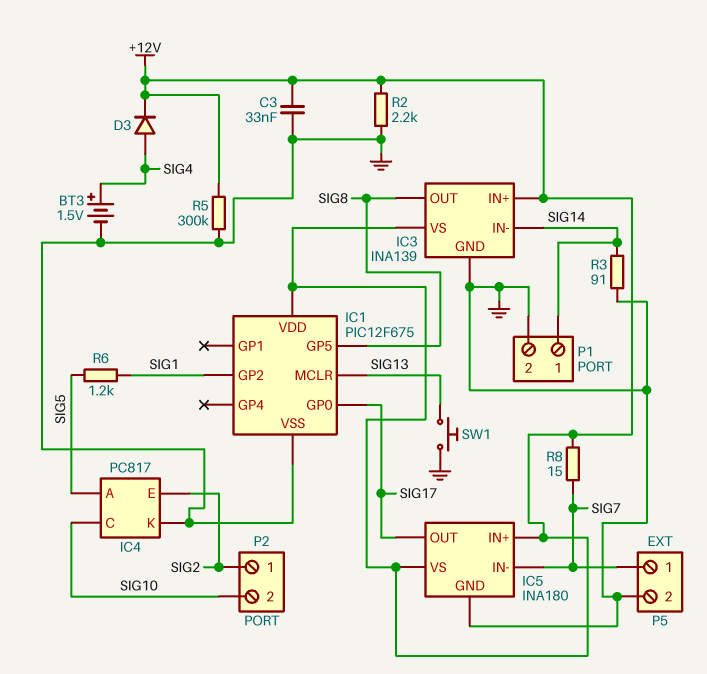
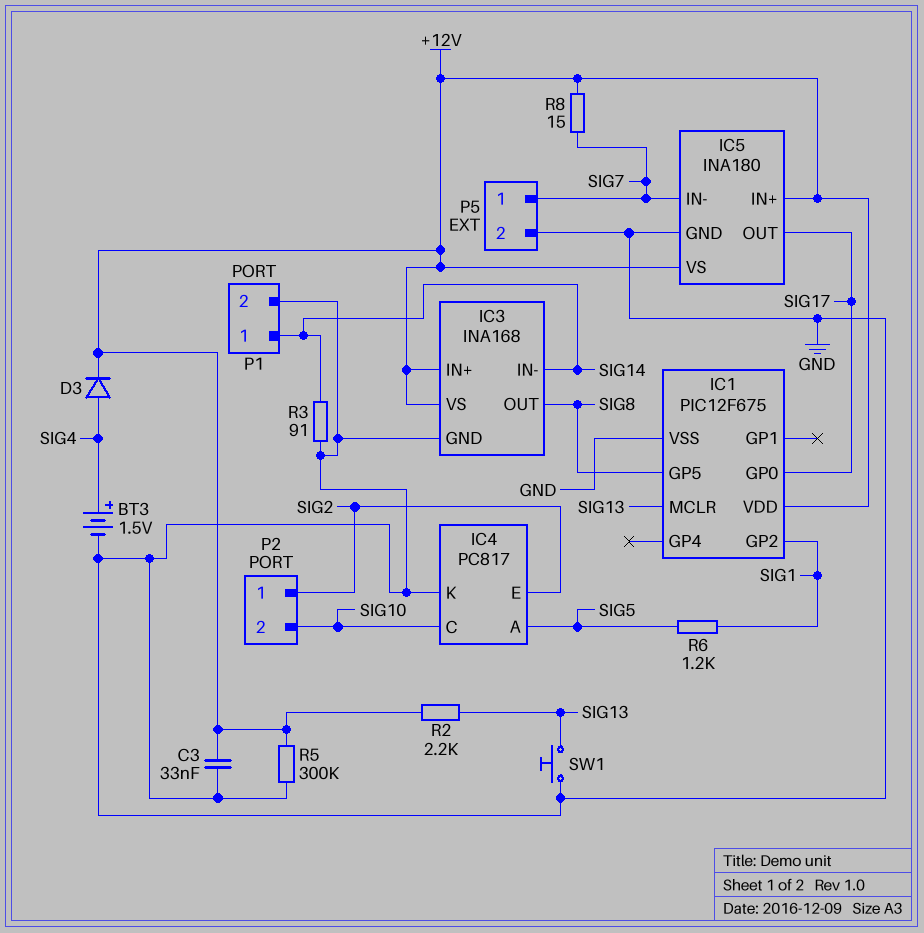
IC3: INA139 -> INA168
R2: 2.2k (+12V, GND) -> 2.2k (+12V, SIG13)

